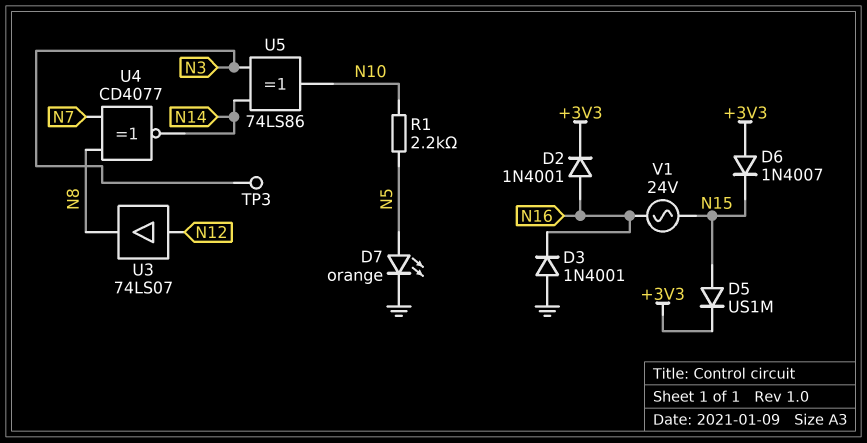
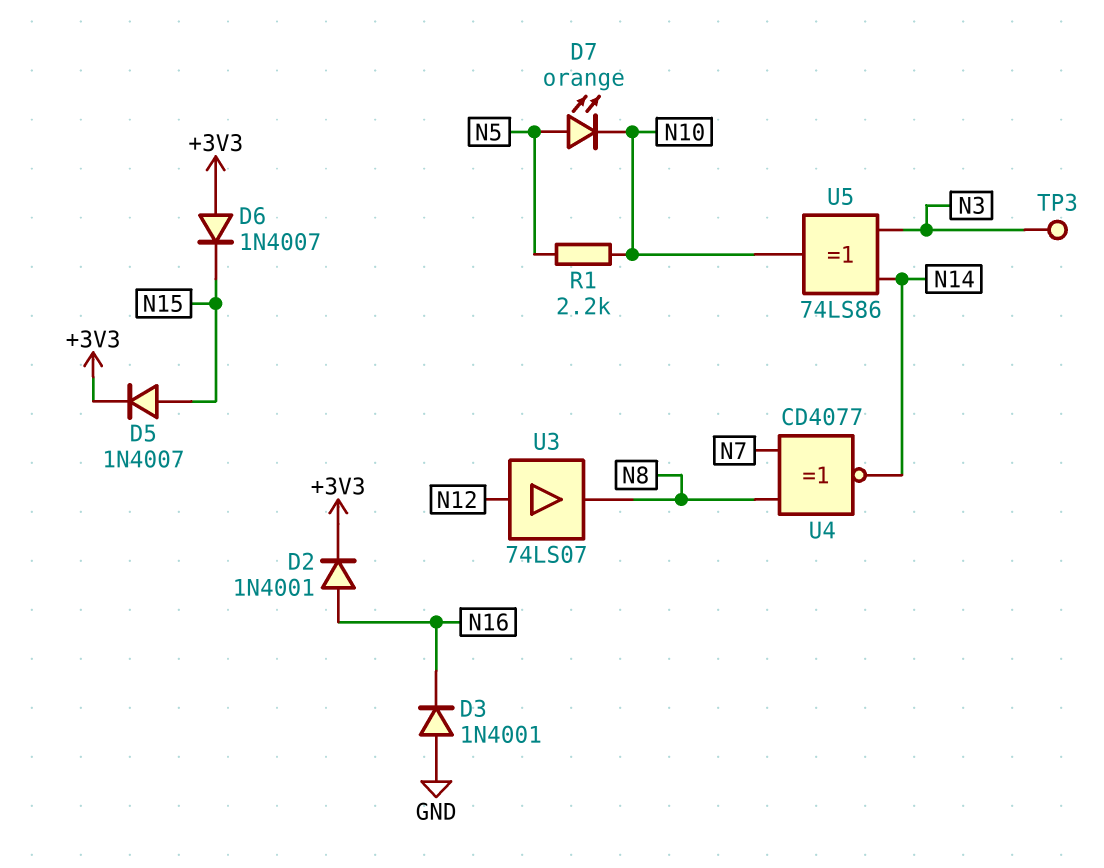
D5: diode US1M (A N15, K +3V3) -> diode 1N4007 (A N15, K +3V3)
D7: LED orange (A N5, K GND) -> LED orange (A N5, K N10)
V1: AC 24V (N15, N16) -> none

